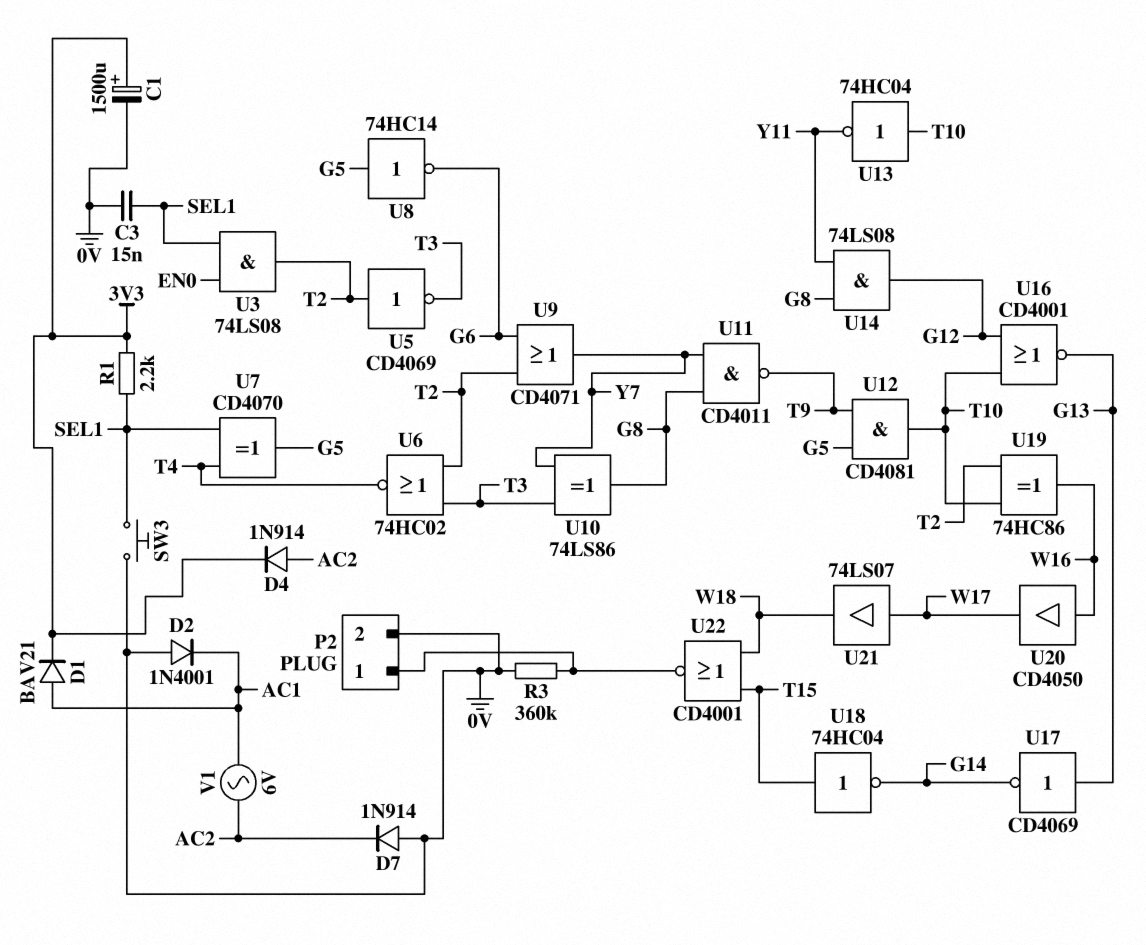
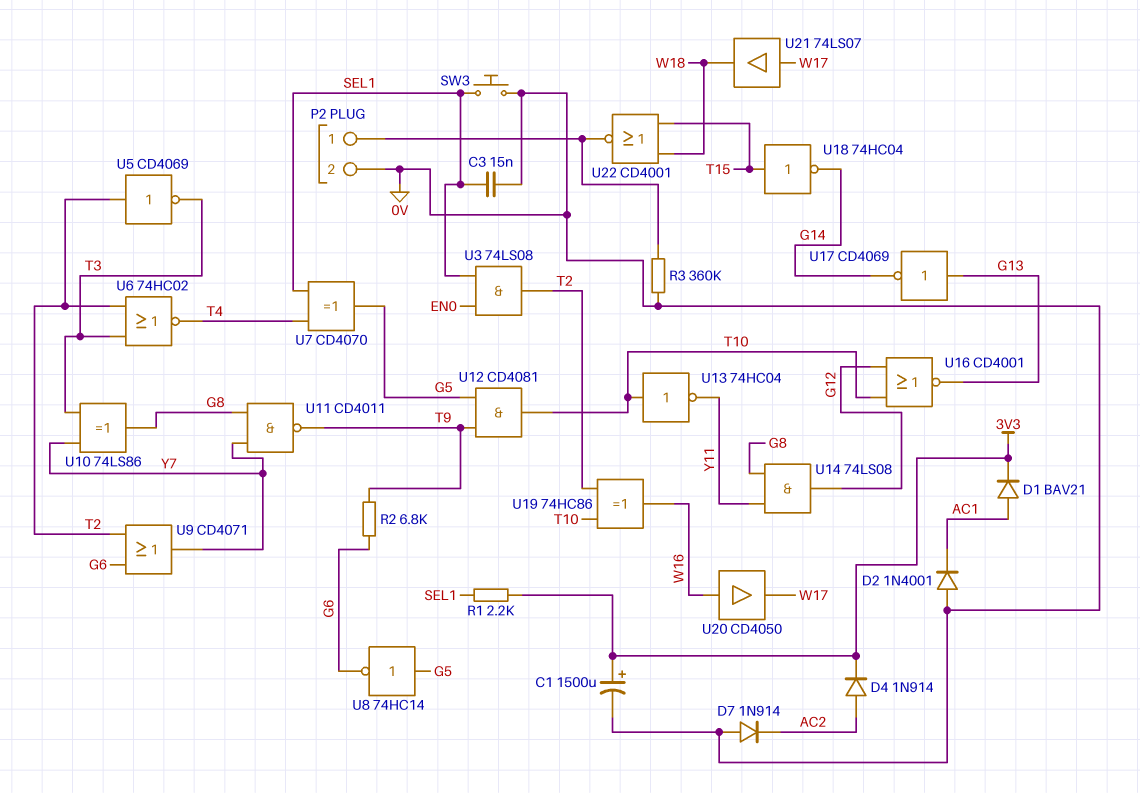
R2: none -> 6.8k (G6, T9)
V1: AC 6V (AC1, AC2) -> none

